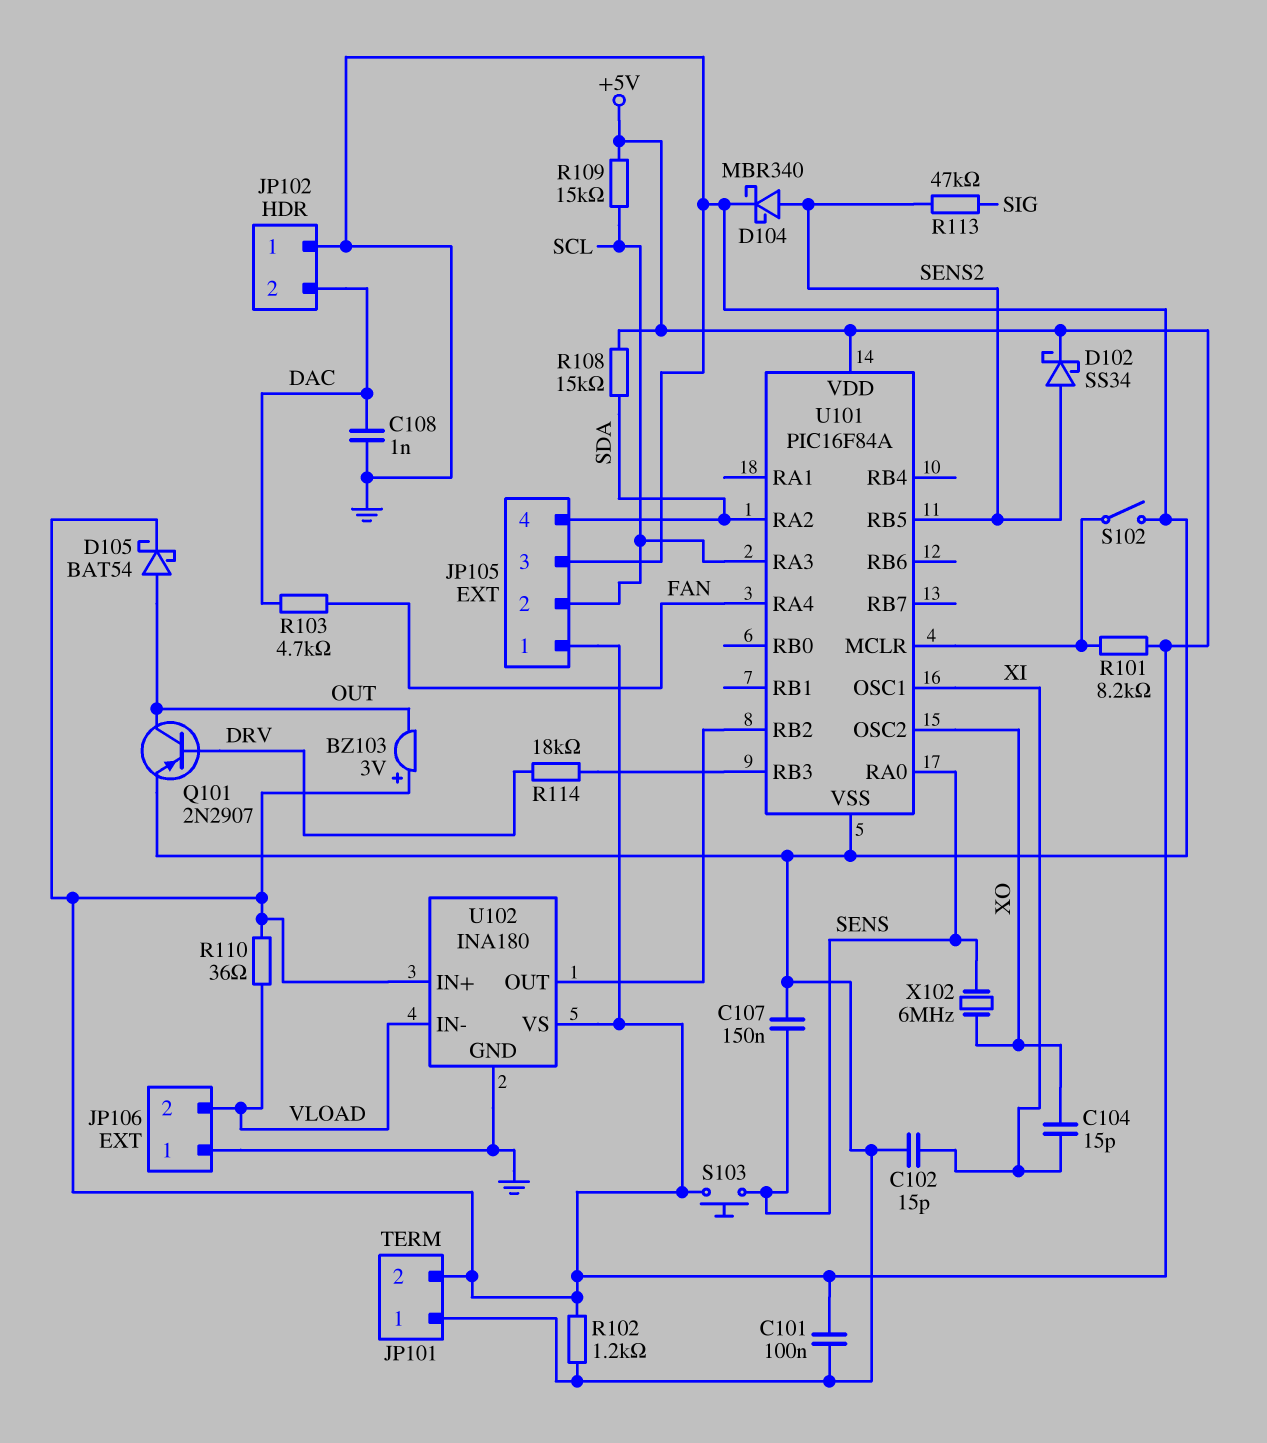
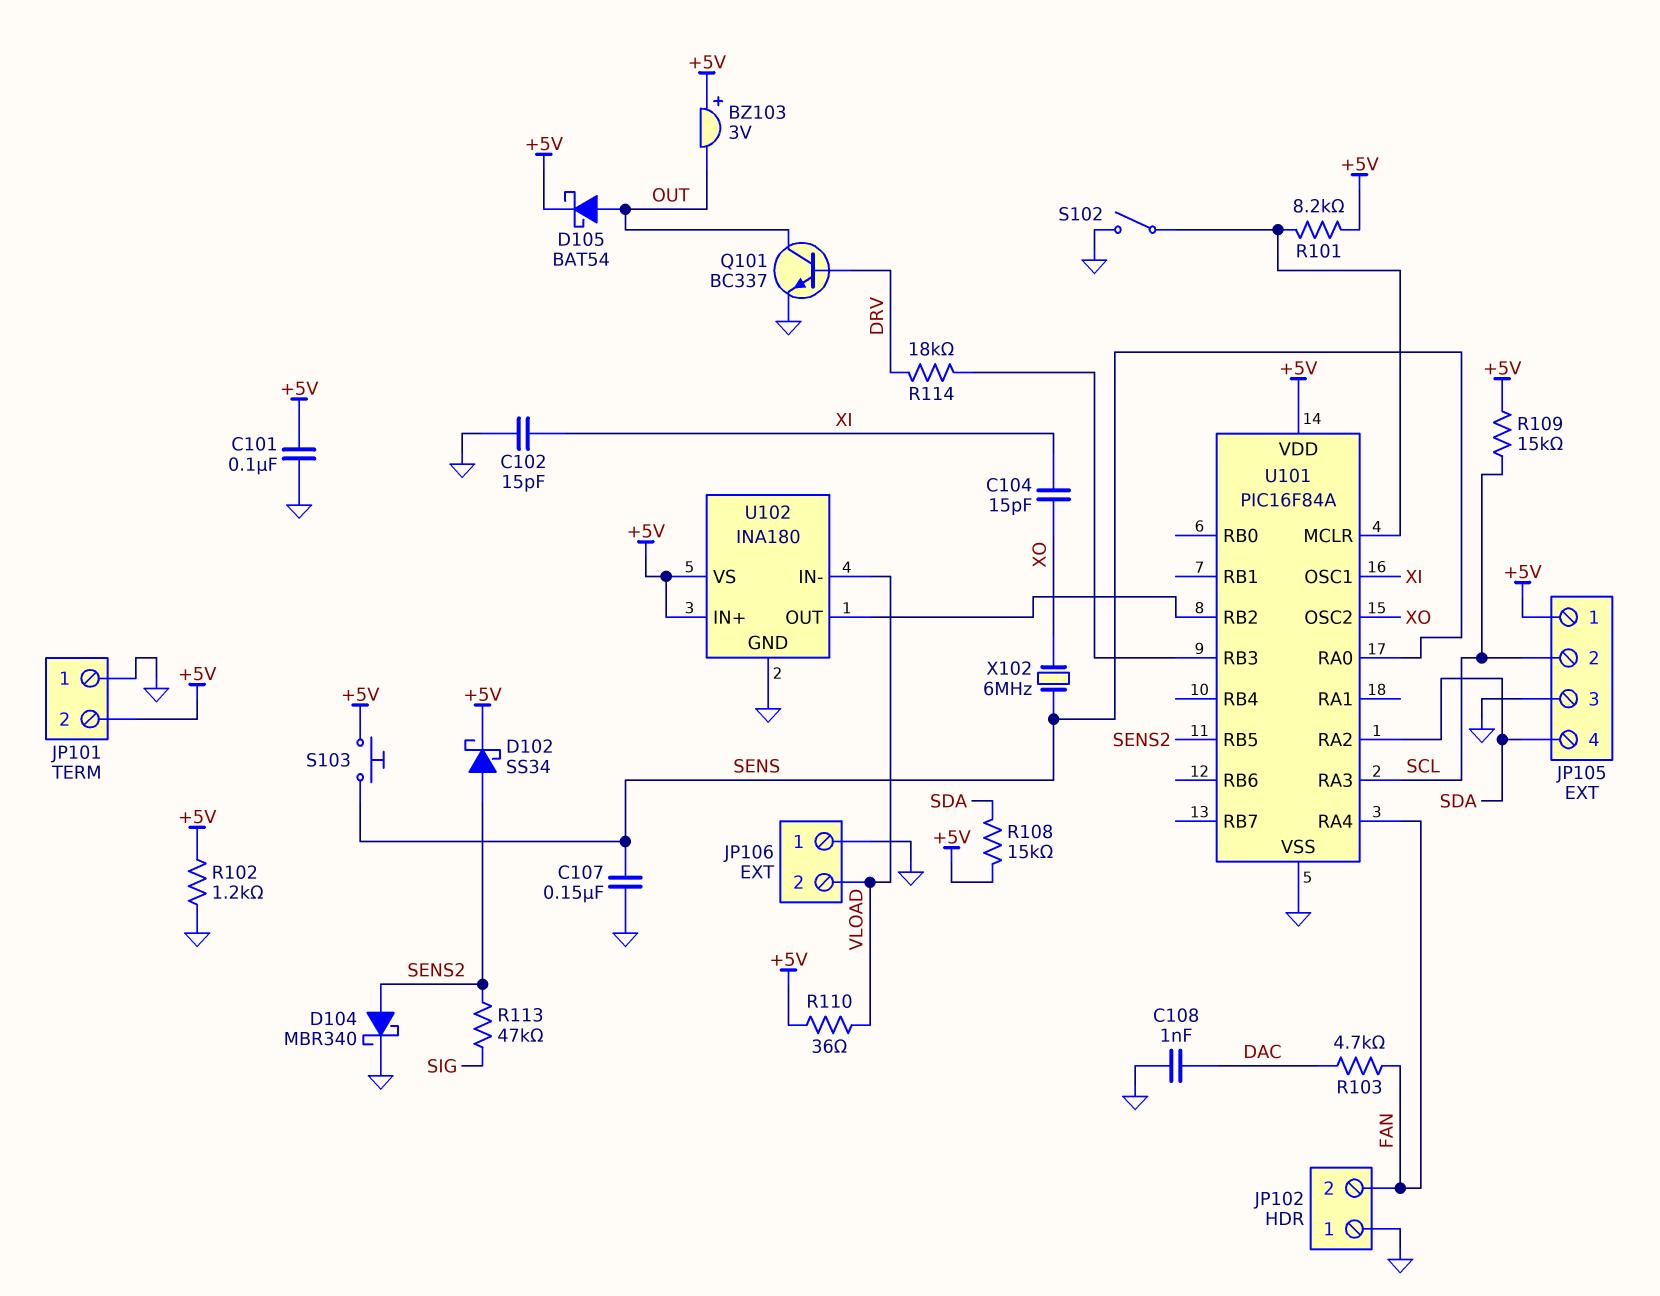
JP102 pin 2: DAC -> FAN
Q101: PNP 2N2907 (B DRV, C OUT, E GND) -> NPN BC337 (B DRV, C OUT, E GND)

